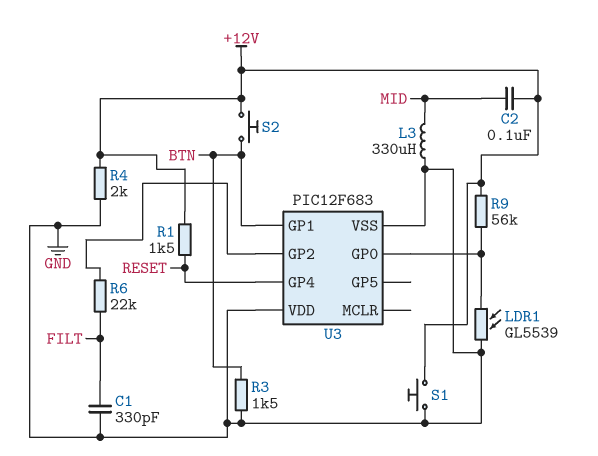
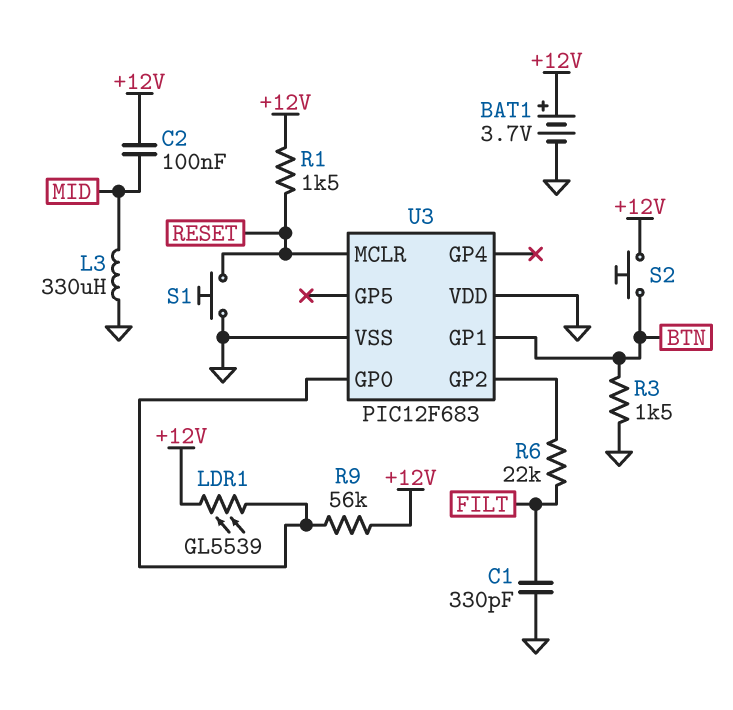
BAT1: none -> 3.7V (plus +12V, minus GND)
LDR1: GL5539 (GND, U3/GP0) -> GL5539 (+12V, U3/GP0)
R4: 2k (+12V, GND) -> none
S1: button (+12V, GND) -> button (GND, RESET)
U3 pin GP4: RESET -> none
U3 pin MCLR: none -> RESET

